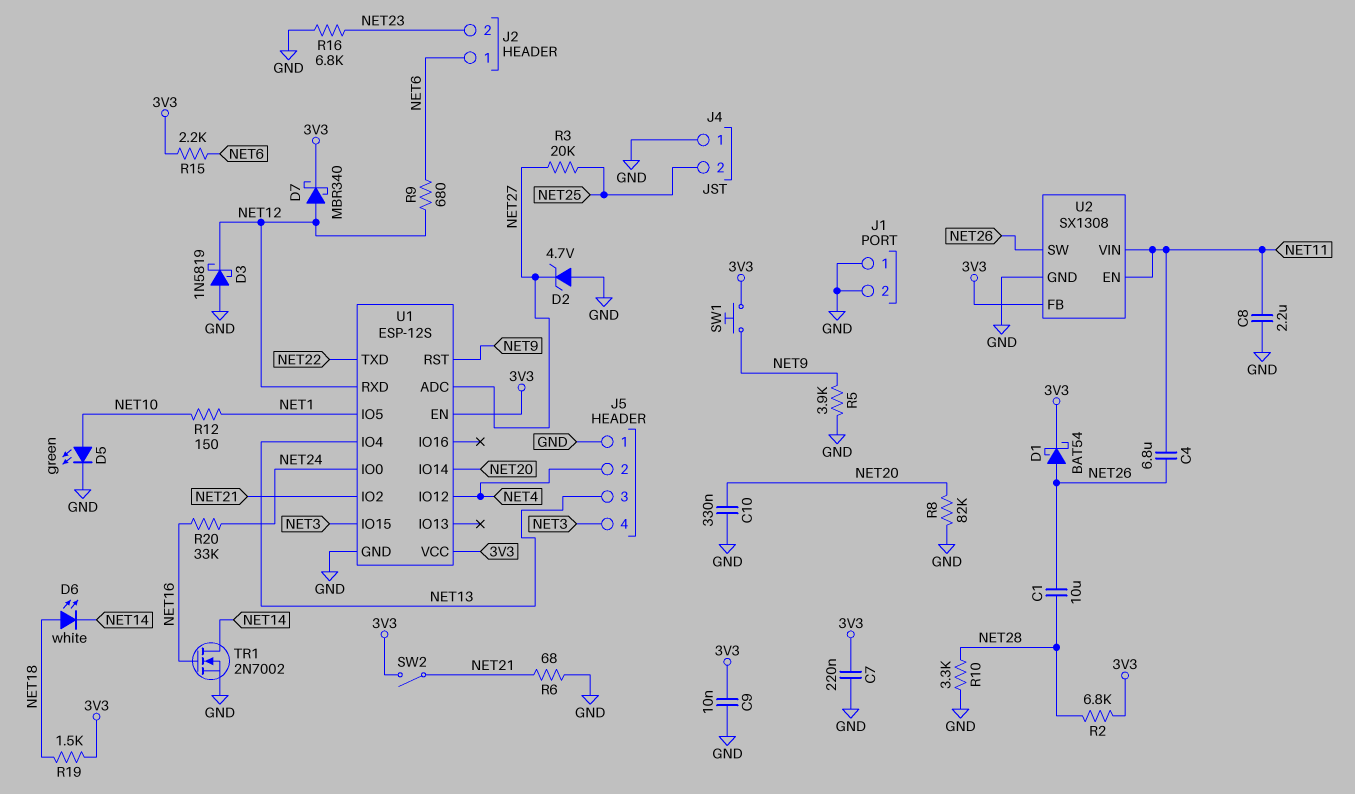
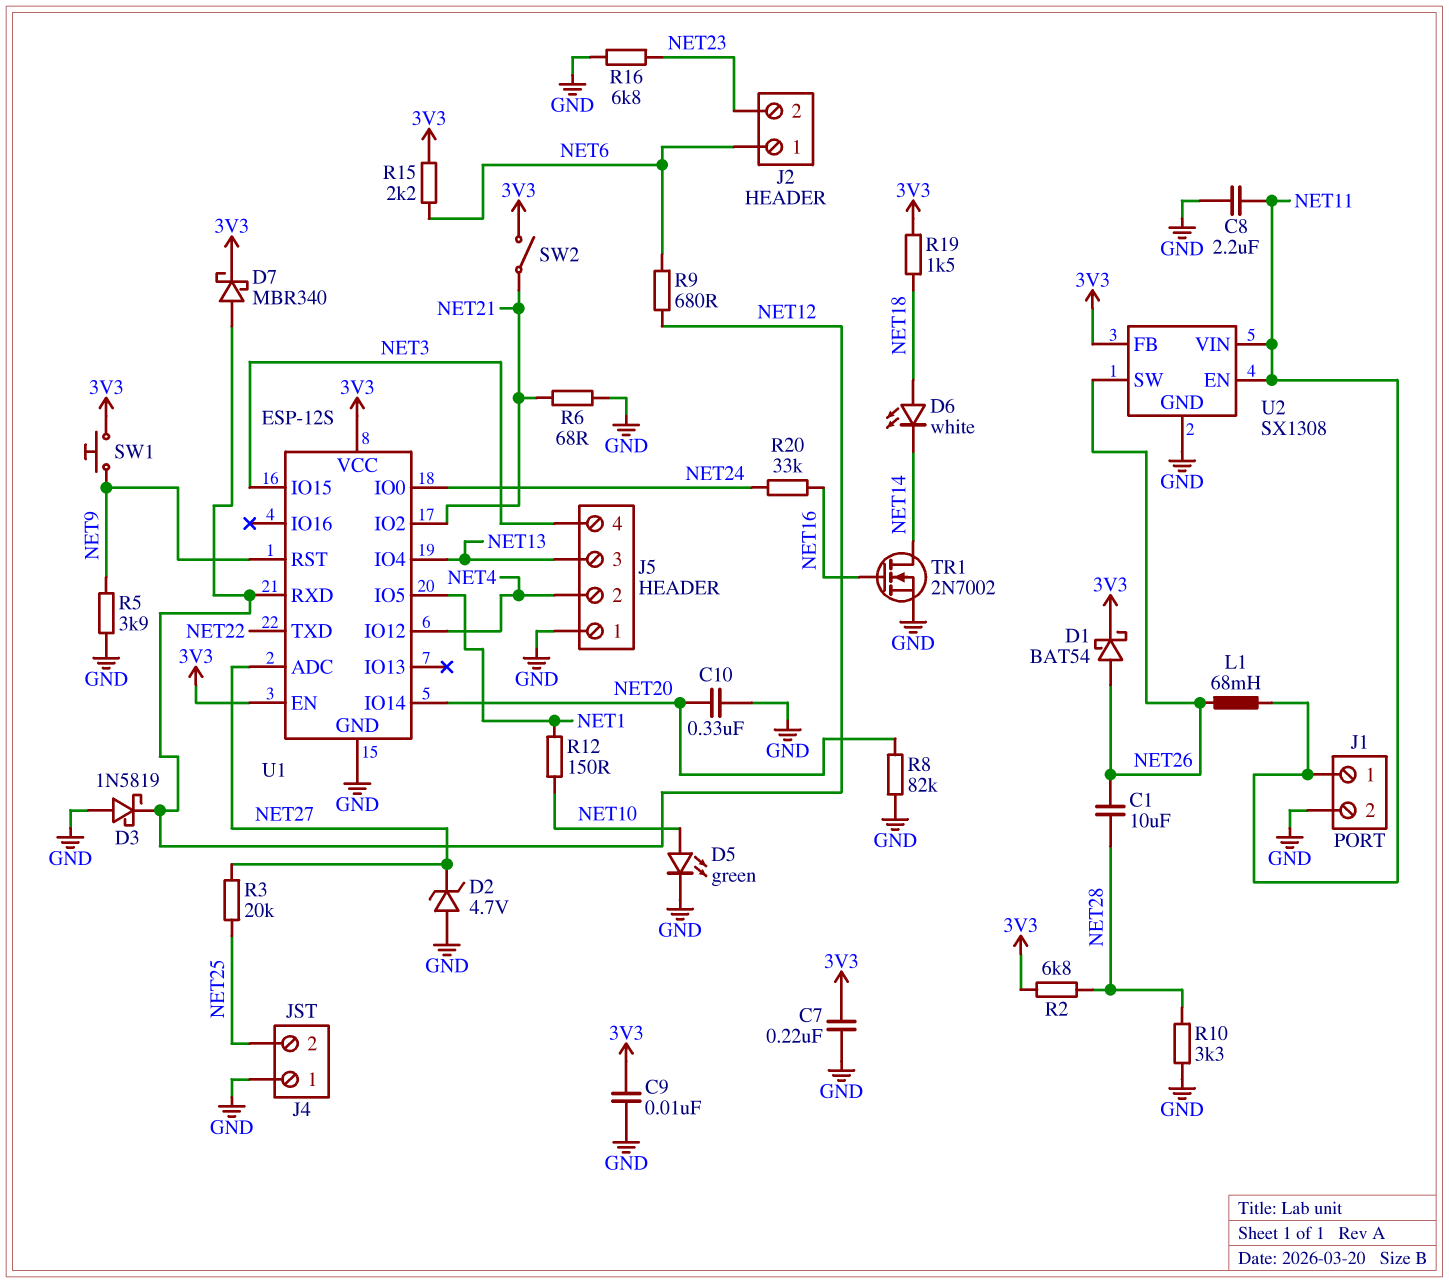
C4: 6.8uF (NET11, NET26) -> none
J1 pin 1: GND -> NET11
L1: none -> 68mH (NET11, NET26)

